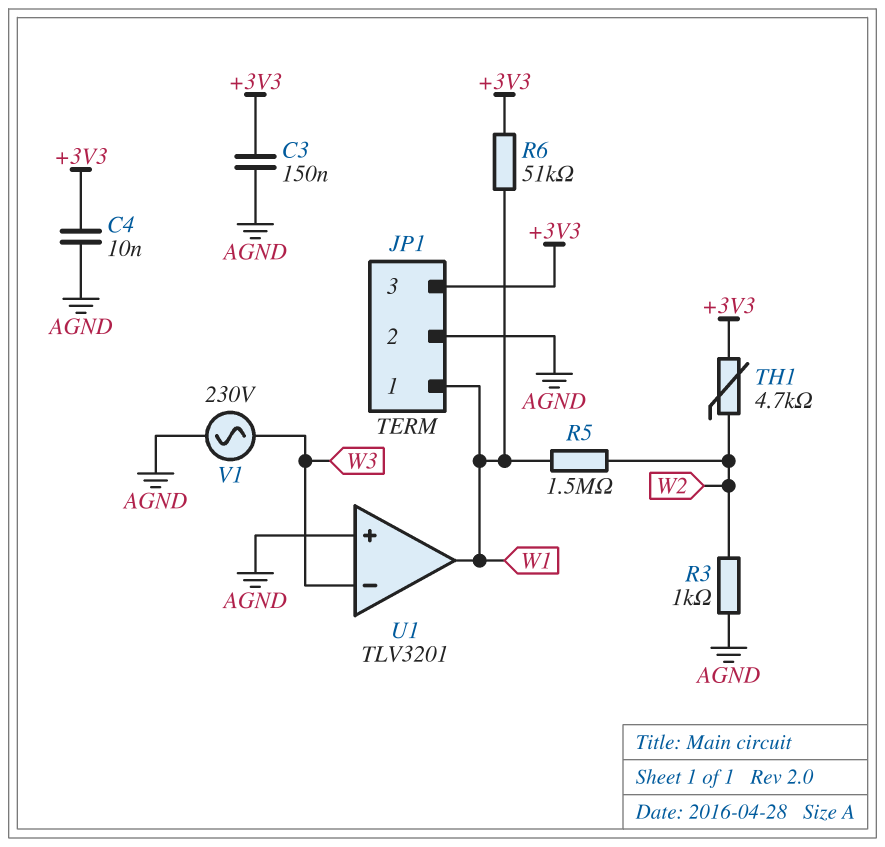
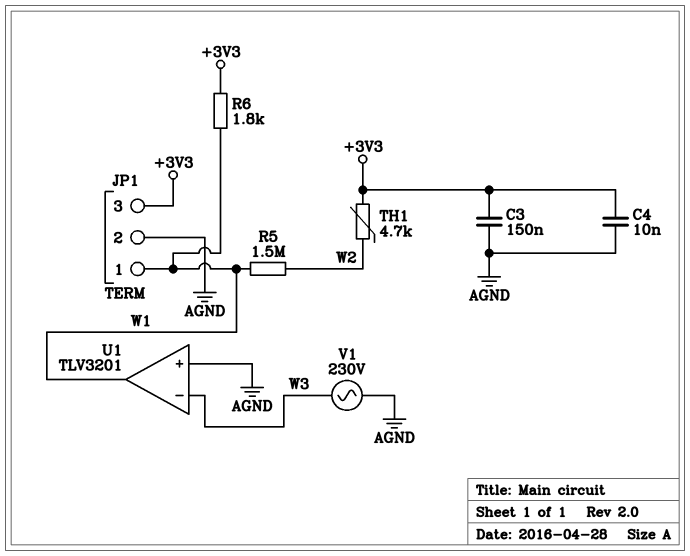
R3: 1k (AGND, W2) -> none
R6: 51k (+3V3, W1) -> 1.8k (+3V3, W1)

